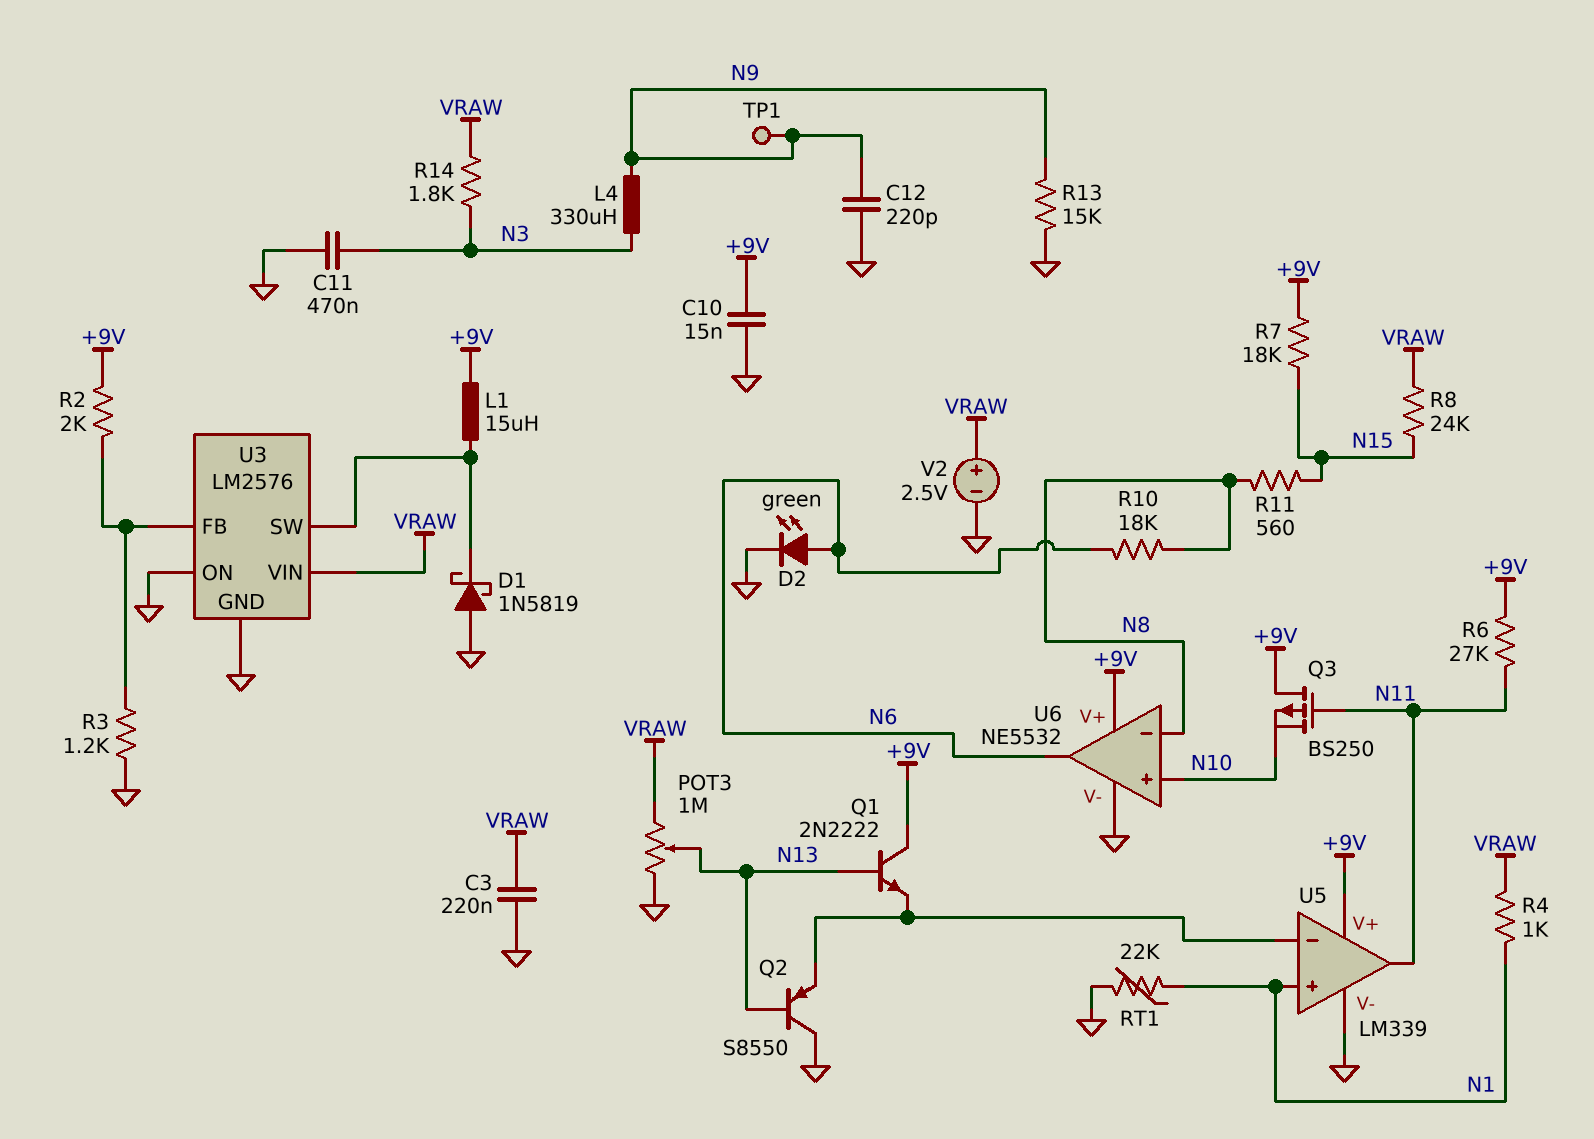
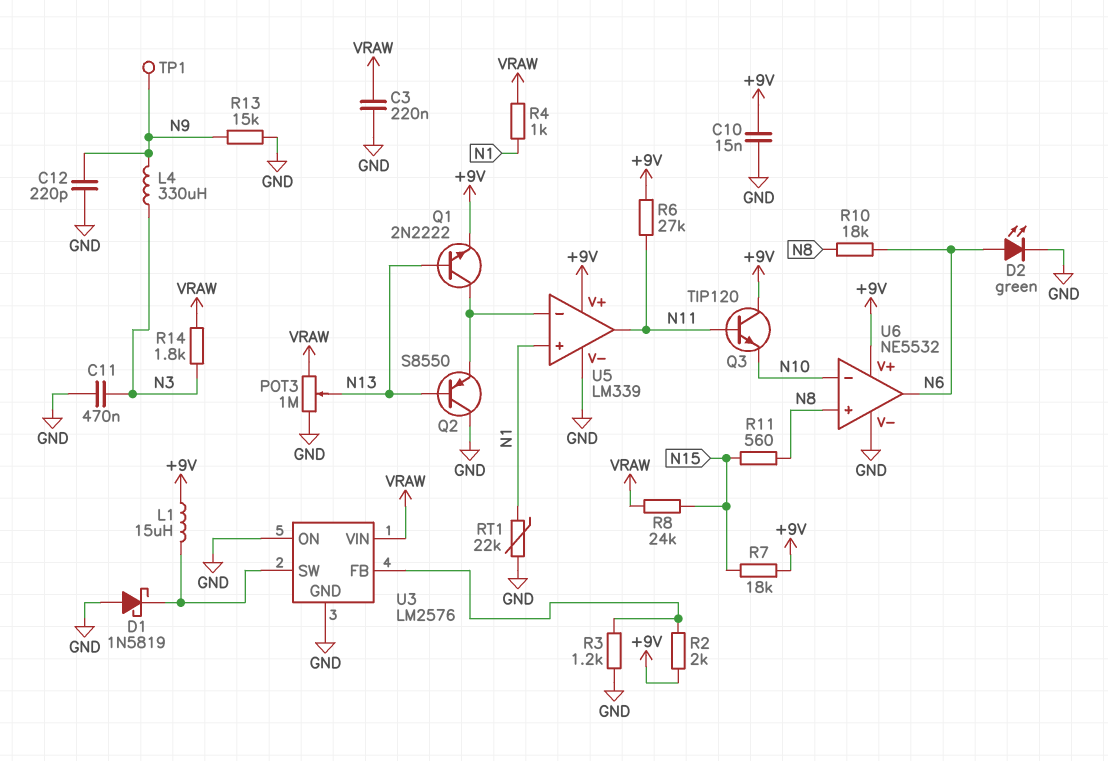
Q1: NPN 2N2222 (B N13, C +9V, E U5/in-) -> NPN 2N2222 (B N13, C U5/in-, E +9V)
Q3: PMOS BS250 (G N11, D +9V, S N10) -> NPN TIP120 (B N11, C +9V, E N10)
U6 pin in+: N10 -> N8
U6 pin in-: N8 -> N10
V2: 2.5V (plus VRAW, minus GND) -> none

